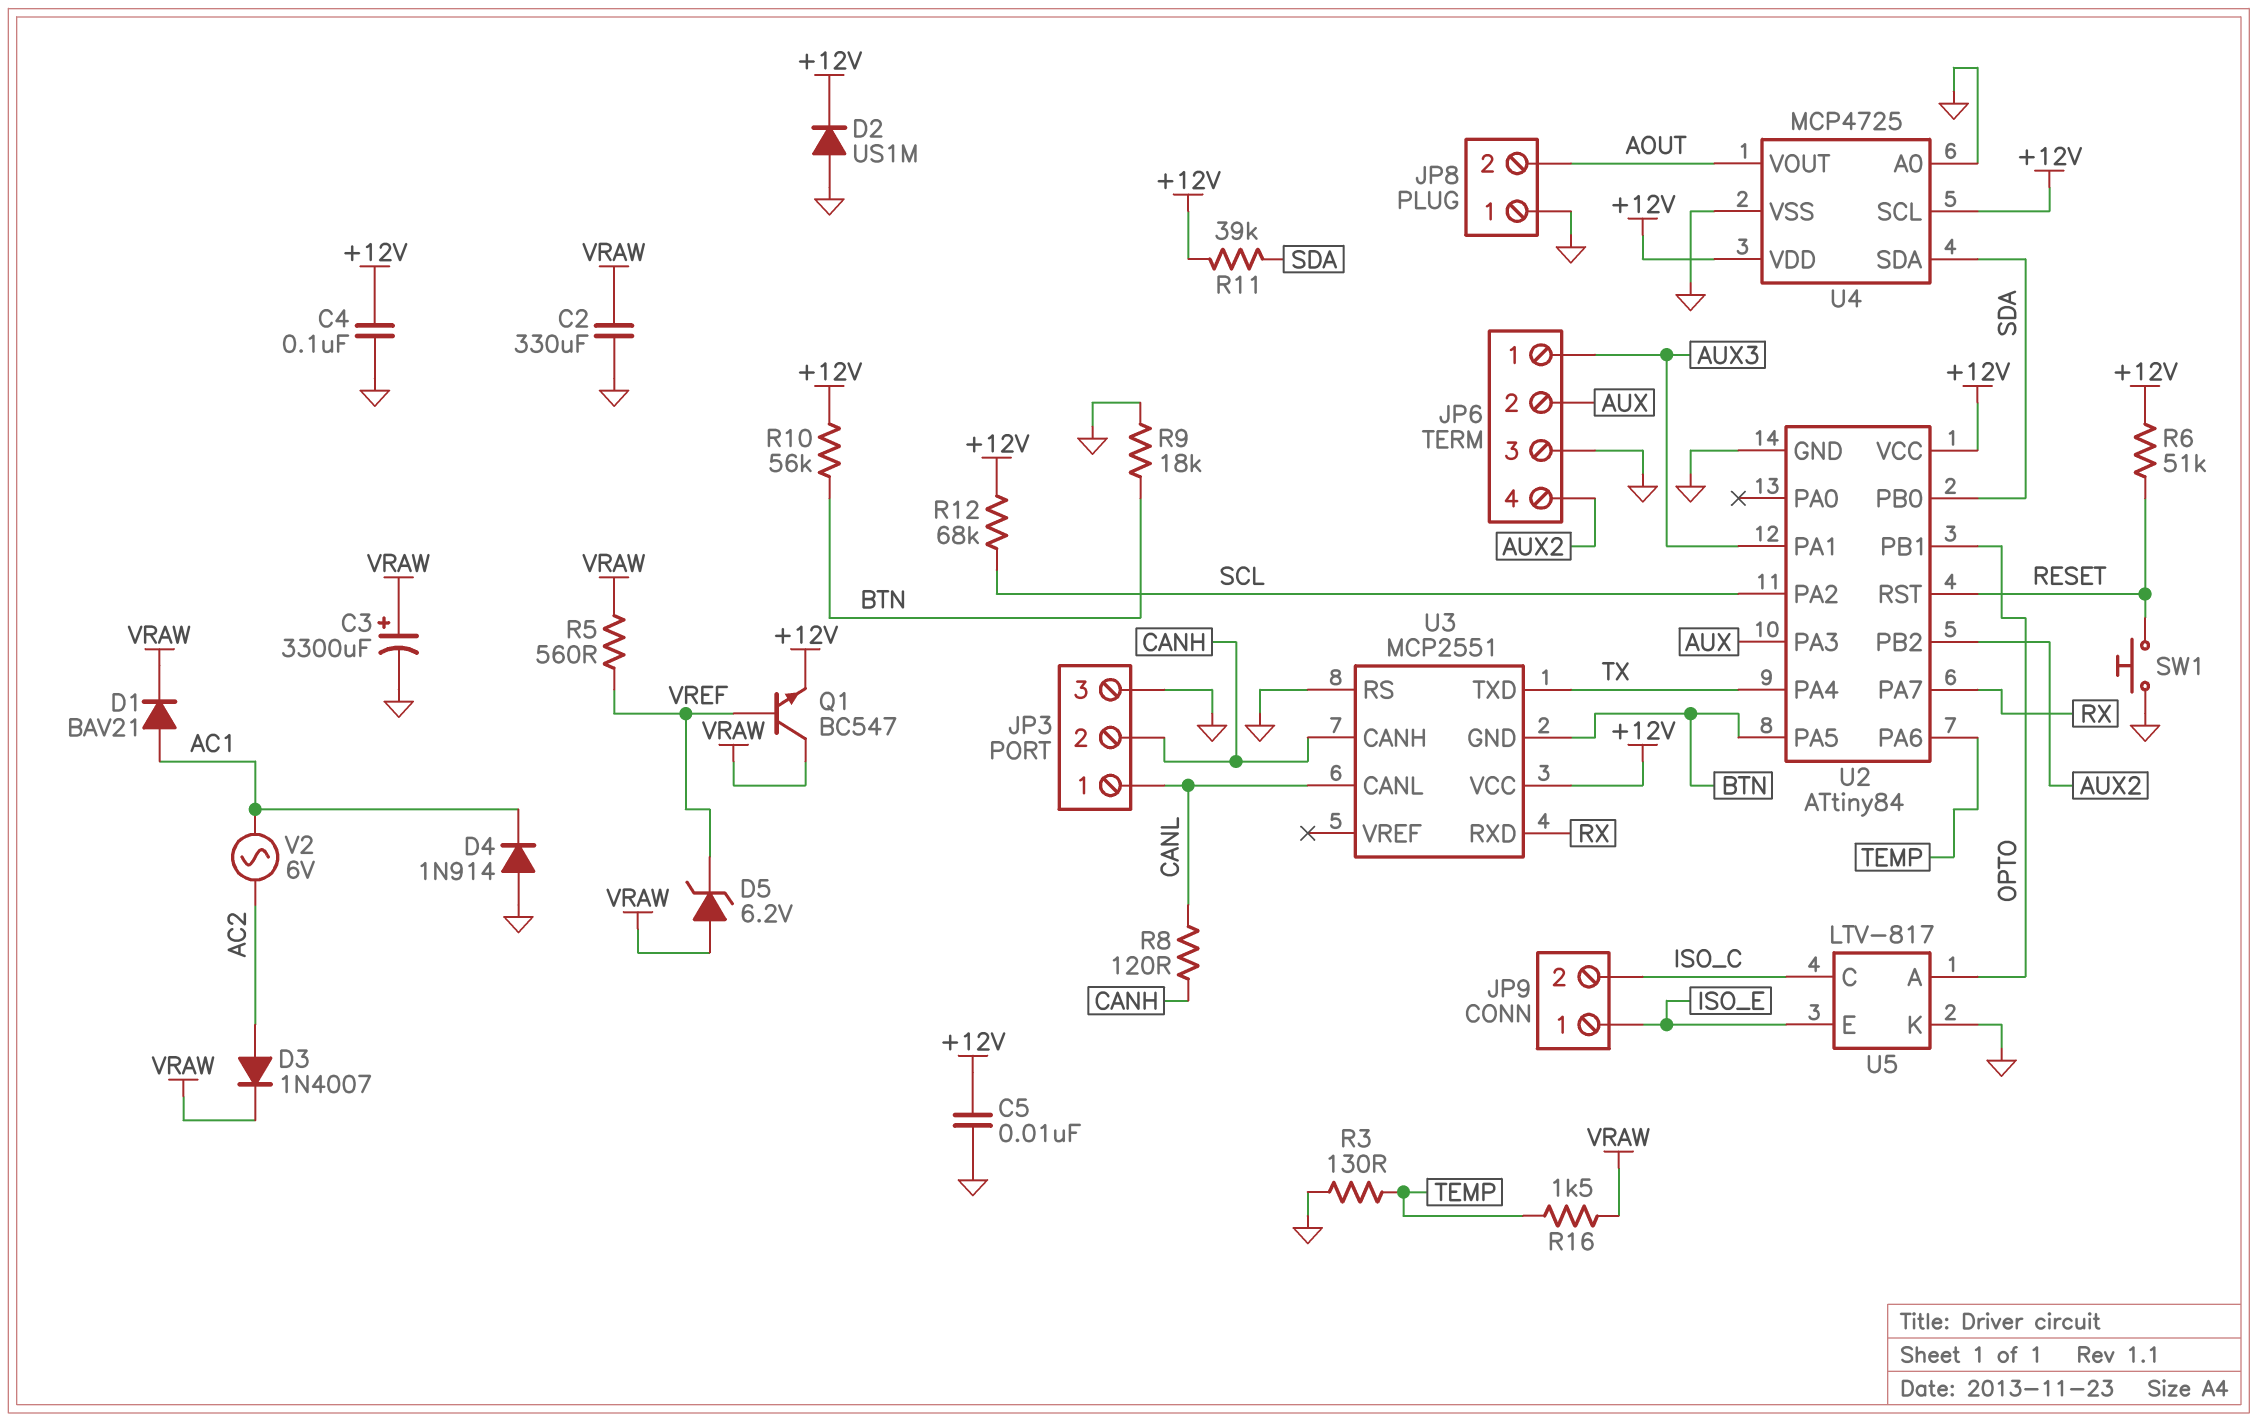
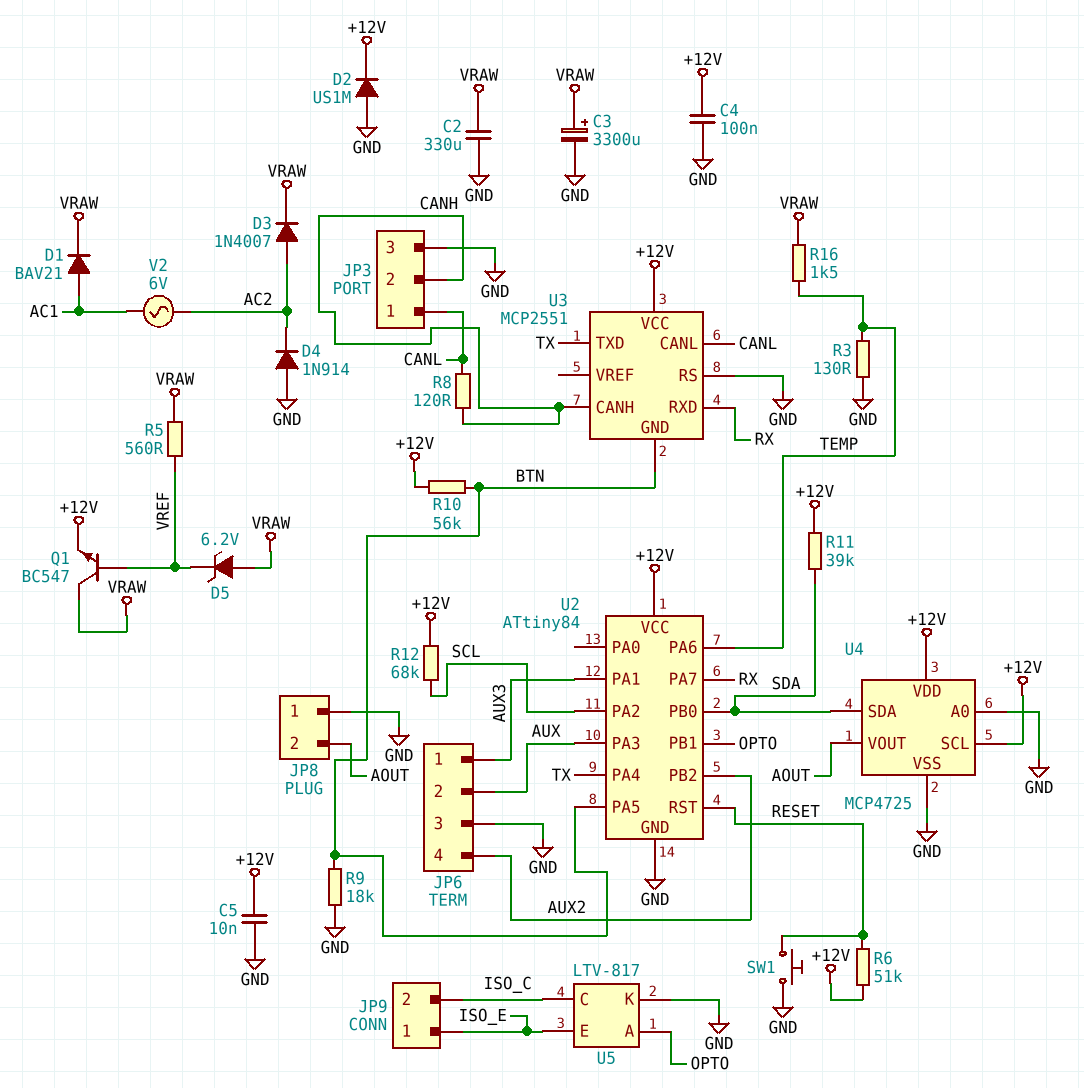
D4: diode 1N914 (A GND, K AC1) -> diode 1N914 (A GND, K AC2)

